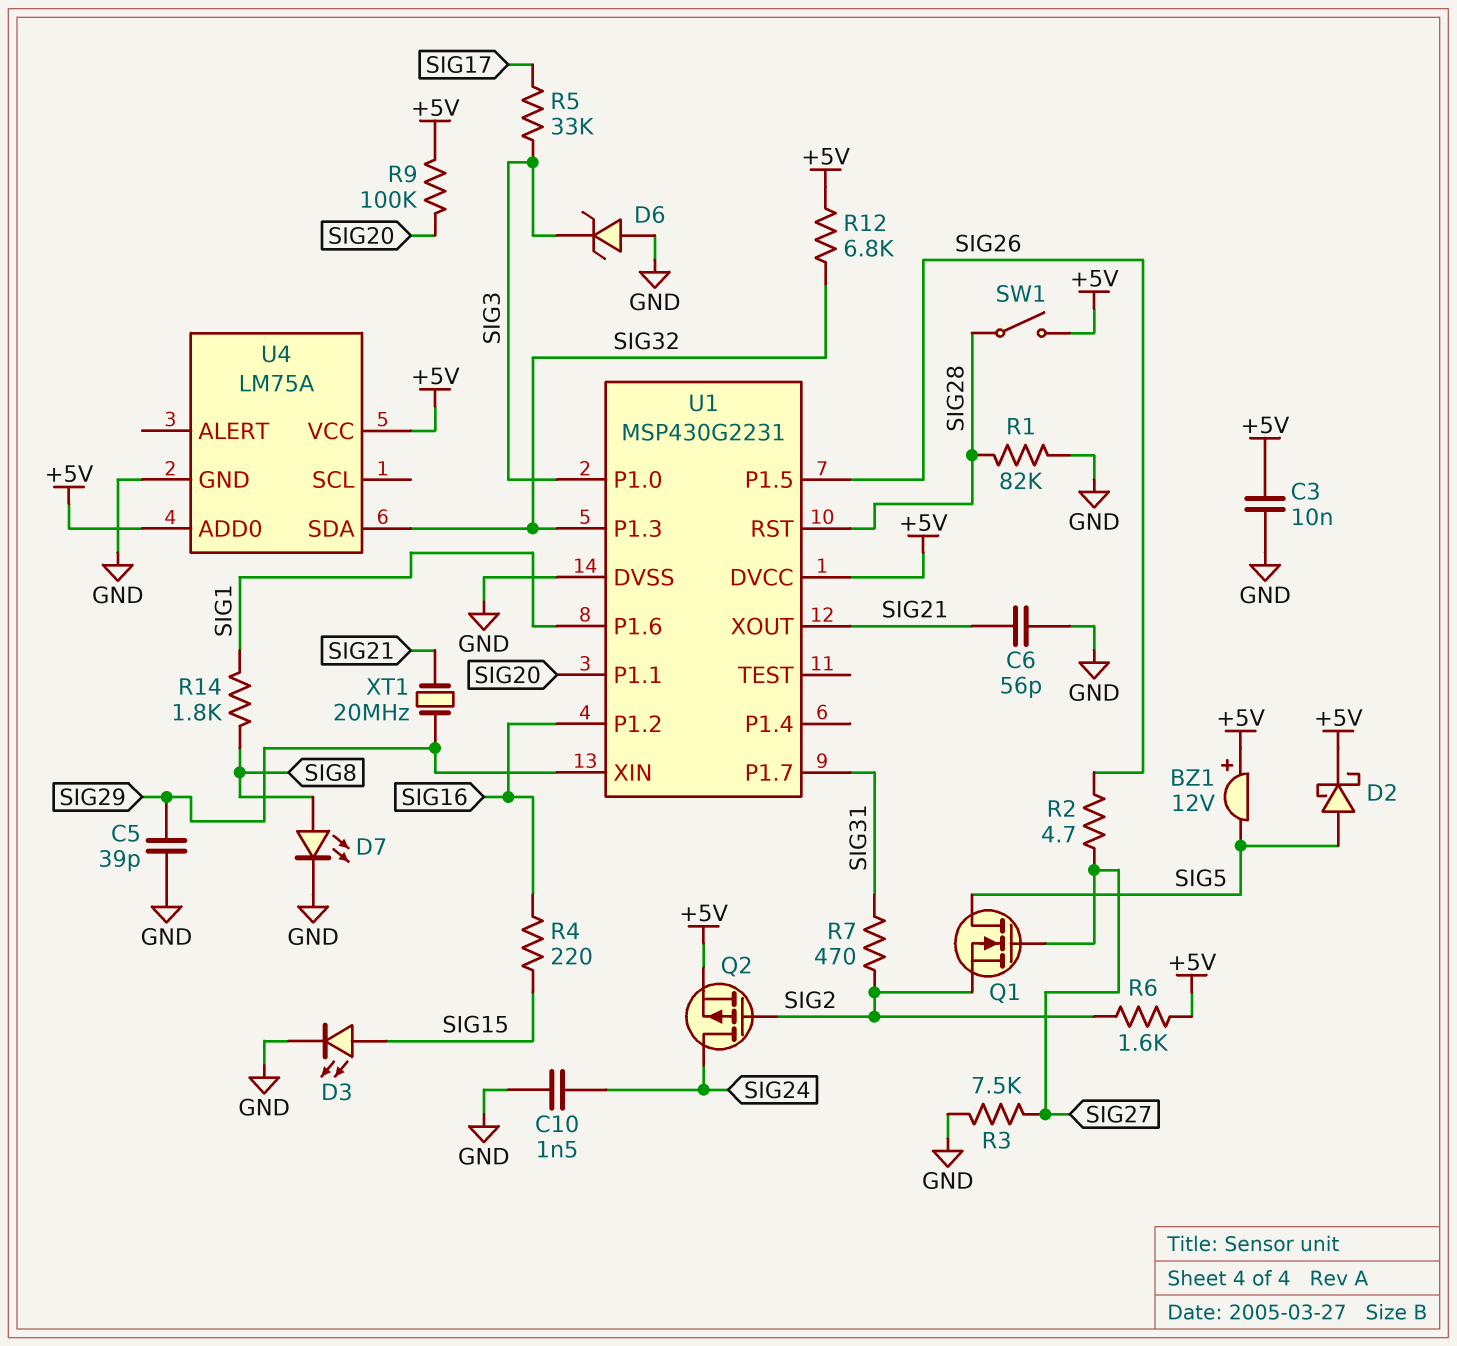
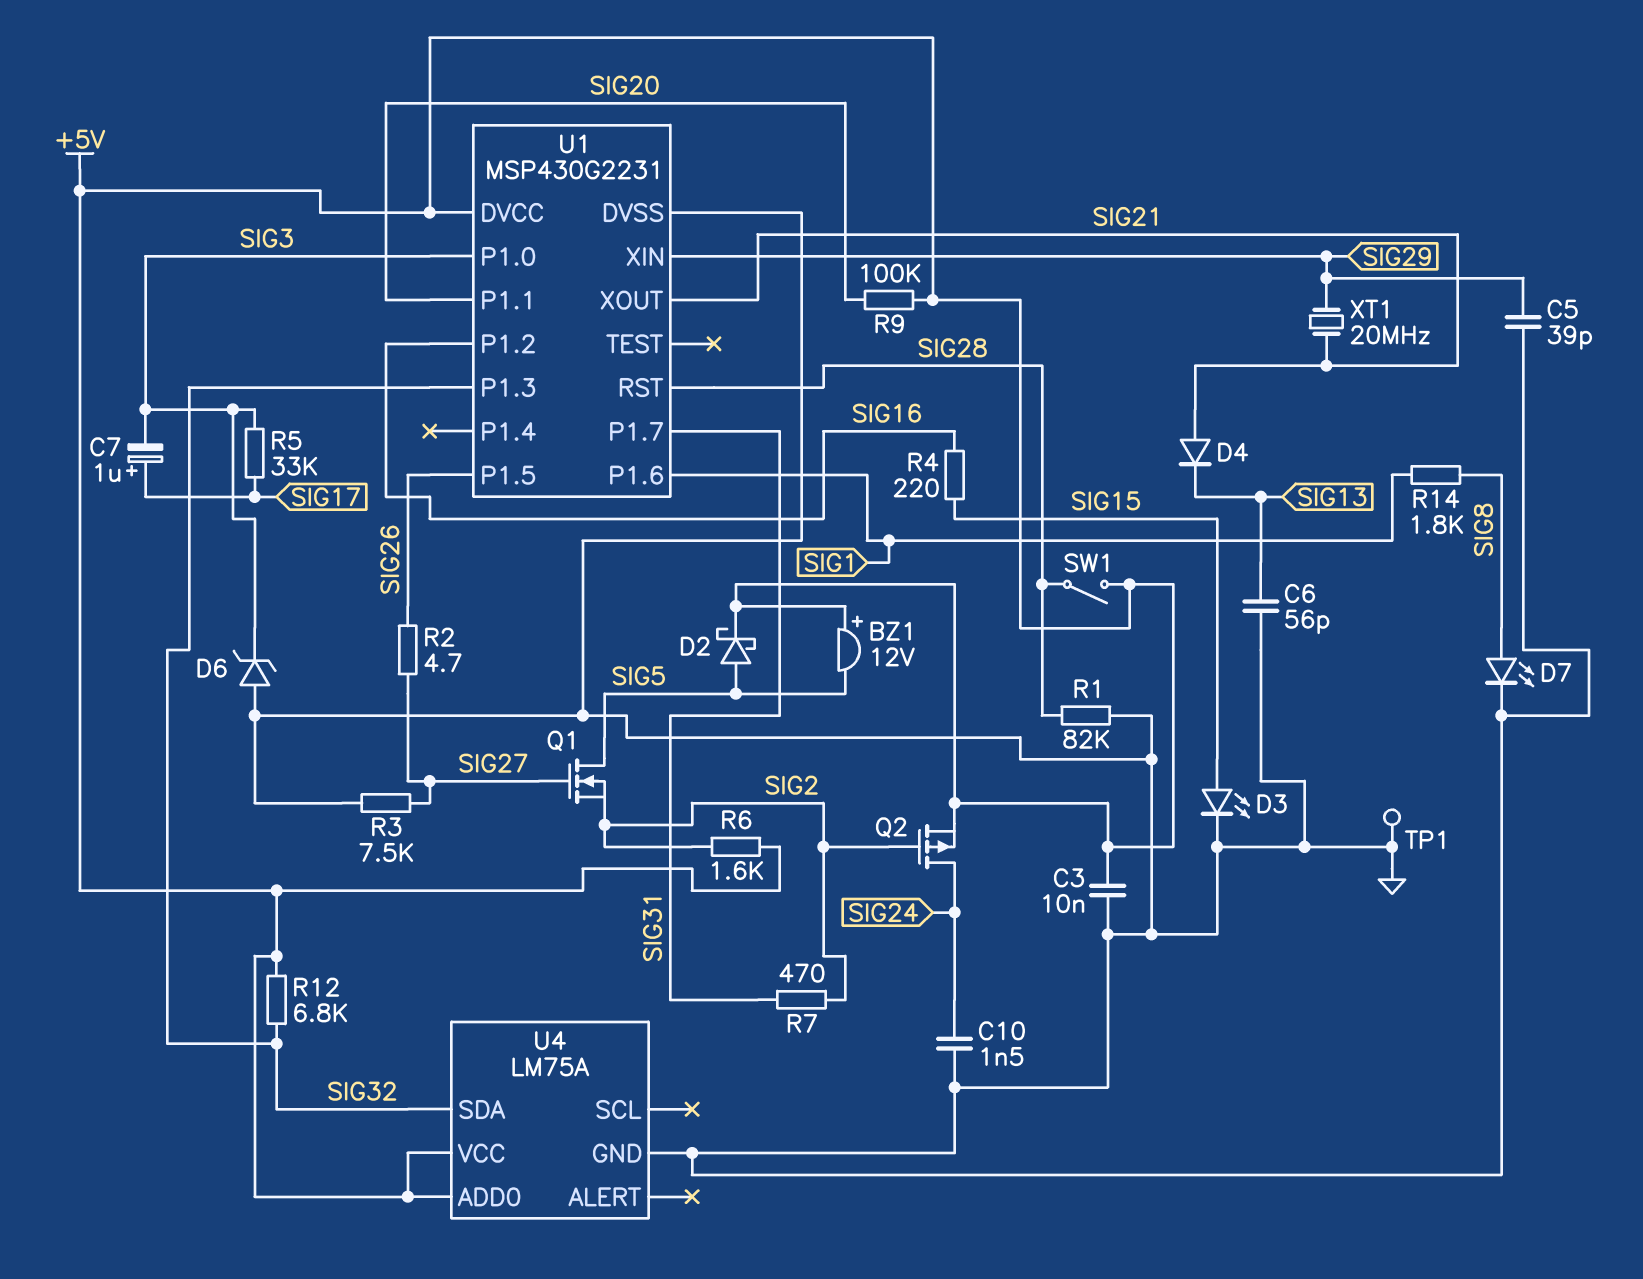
C6: 56pF (GND, SIG21) -> 56pF (GND, SIG13)
C7: none -> 1uF (plus SIG17, minus SIG3)
D4: none -> diode (A SIG21, K SIG13)
TP1: none -> test point (GND)

